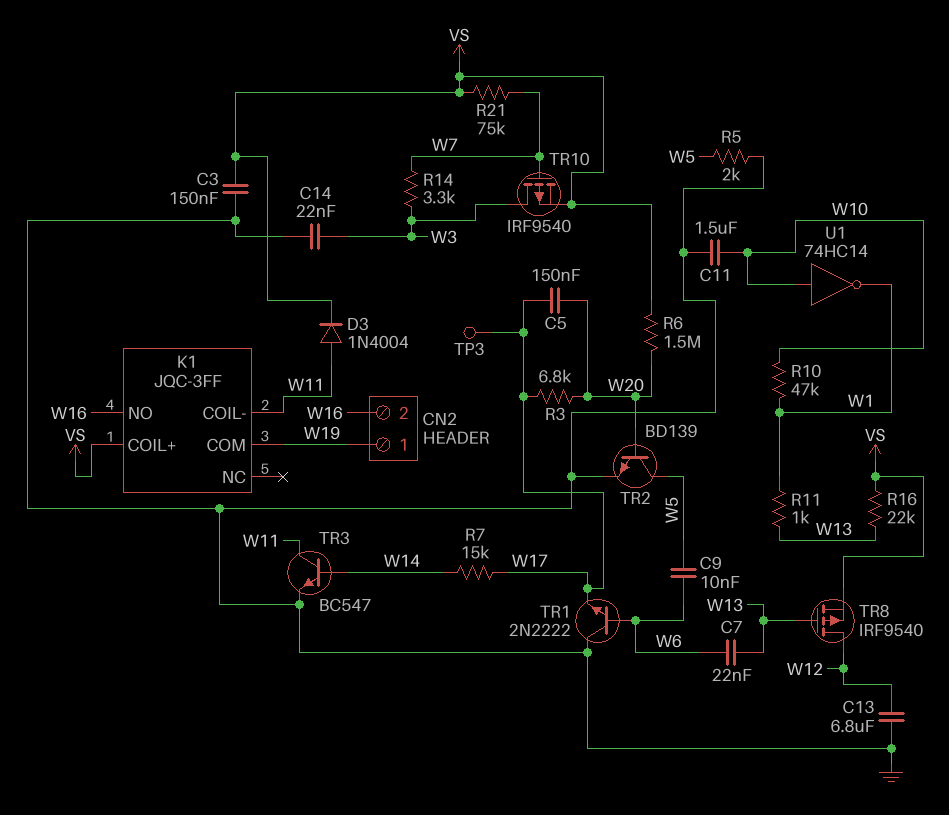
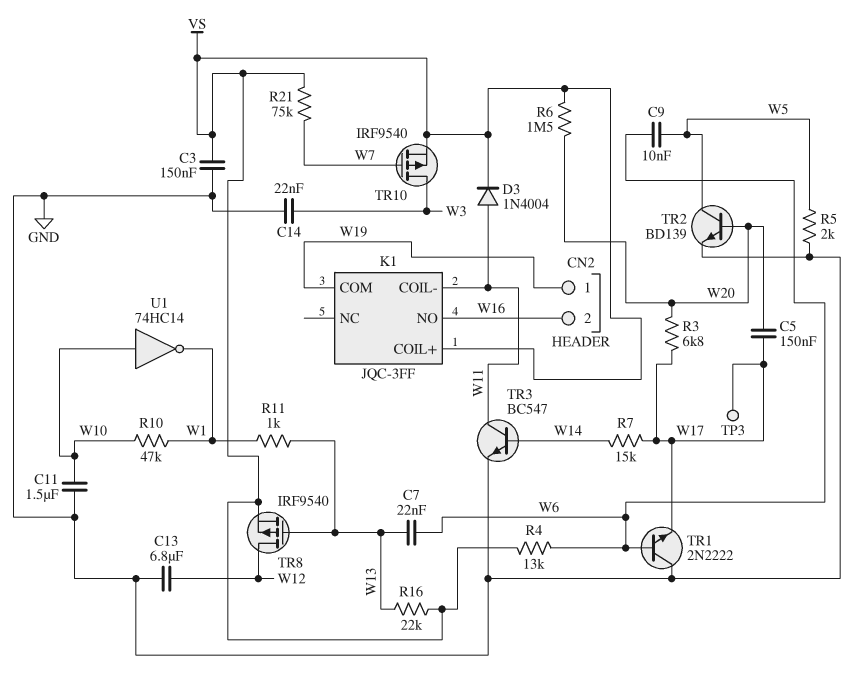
R4: none -> 13k (VS, W6)
R14: 3.3k (W3, W7) -> none

